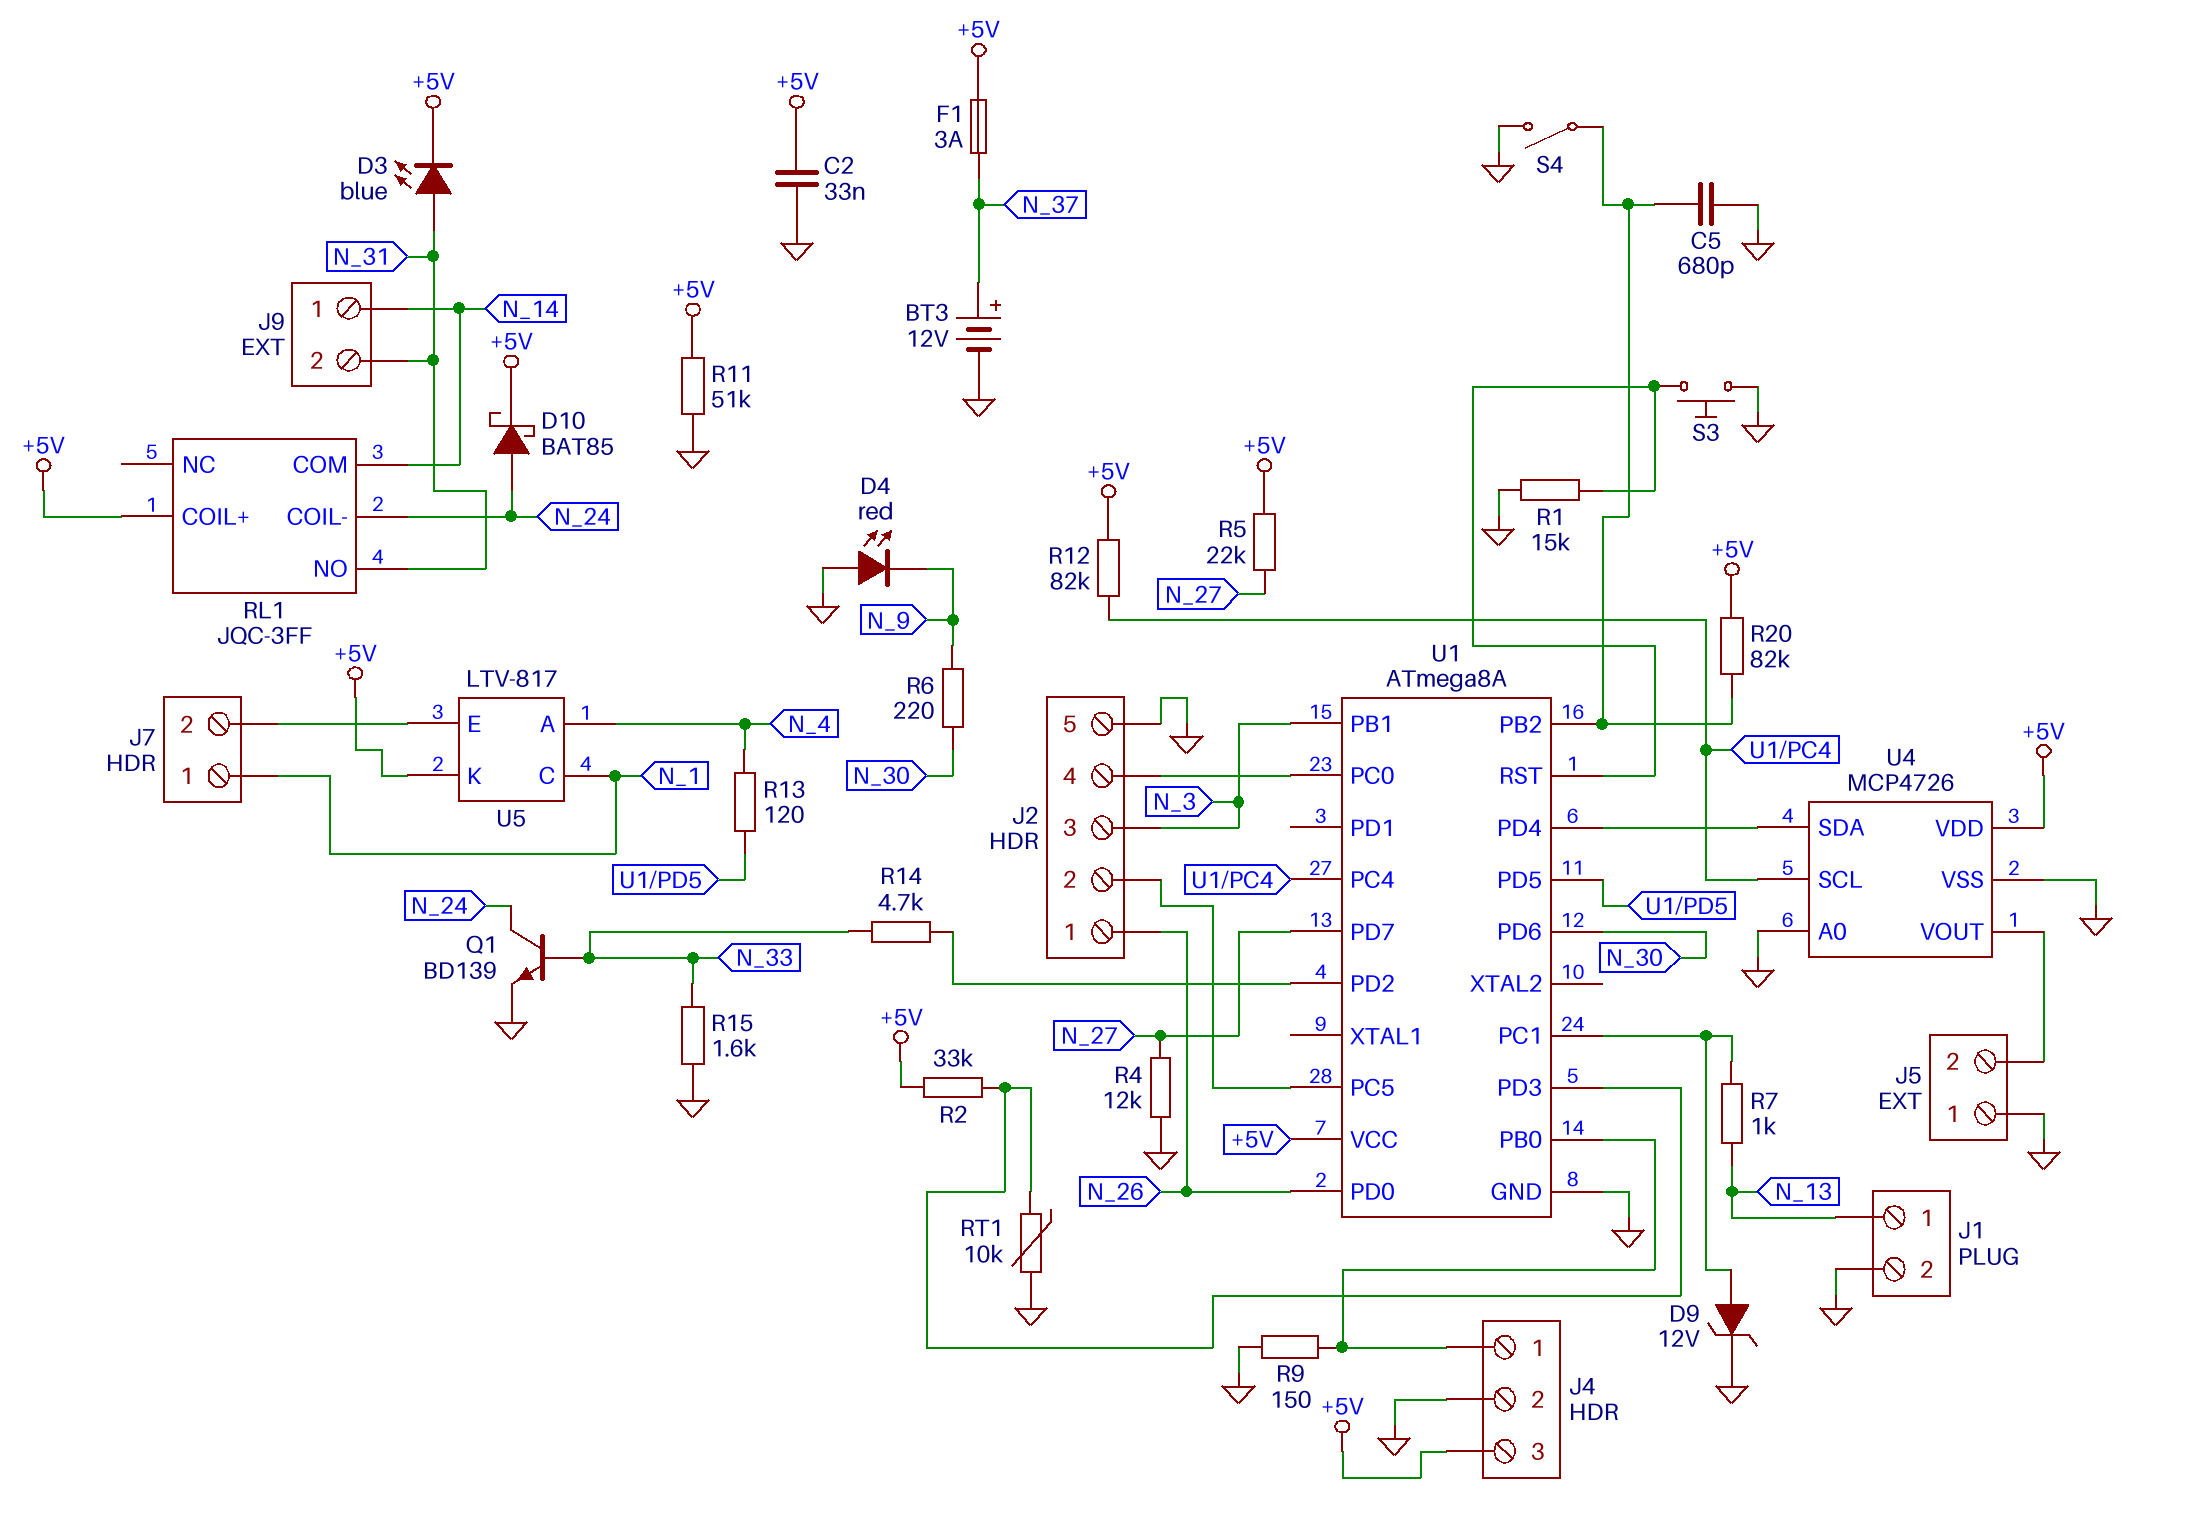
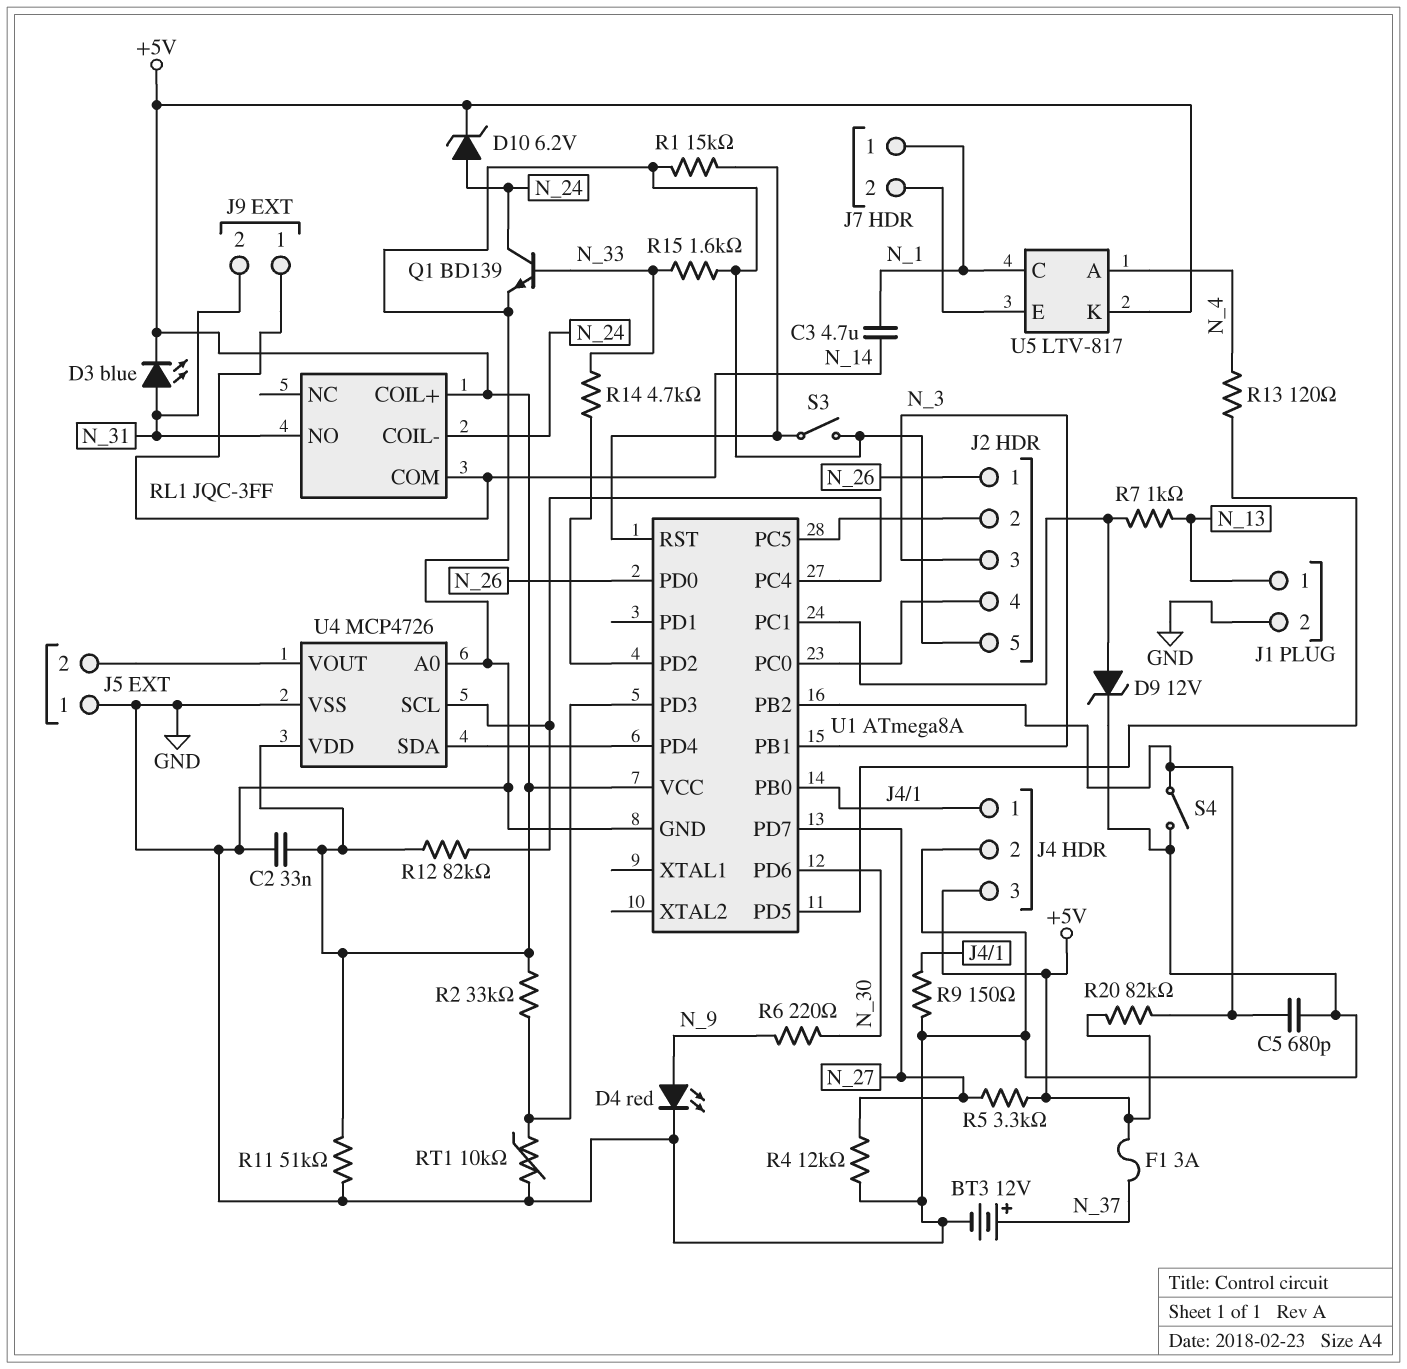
C3: none -> 4.7uF (N_1, N_14)
D4: LED red (A GND, K N_9) -> LED red (A N_9, K GND)
D10: schottky BAT85 (A N_24, K +5V) -> zener 6.2V (A N_24, K +5V)
R5: 22k (+5V, N_27) -> 3.3k (+5V, N_27)
S3: button (GND, U1/RST) -> switch (GND, U1/RST)

